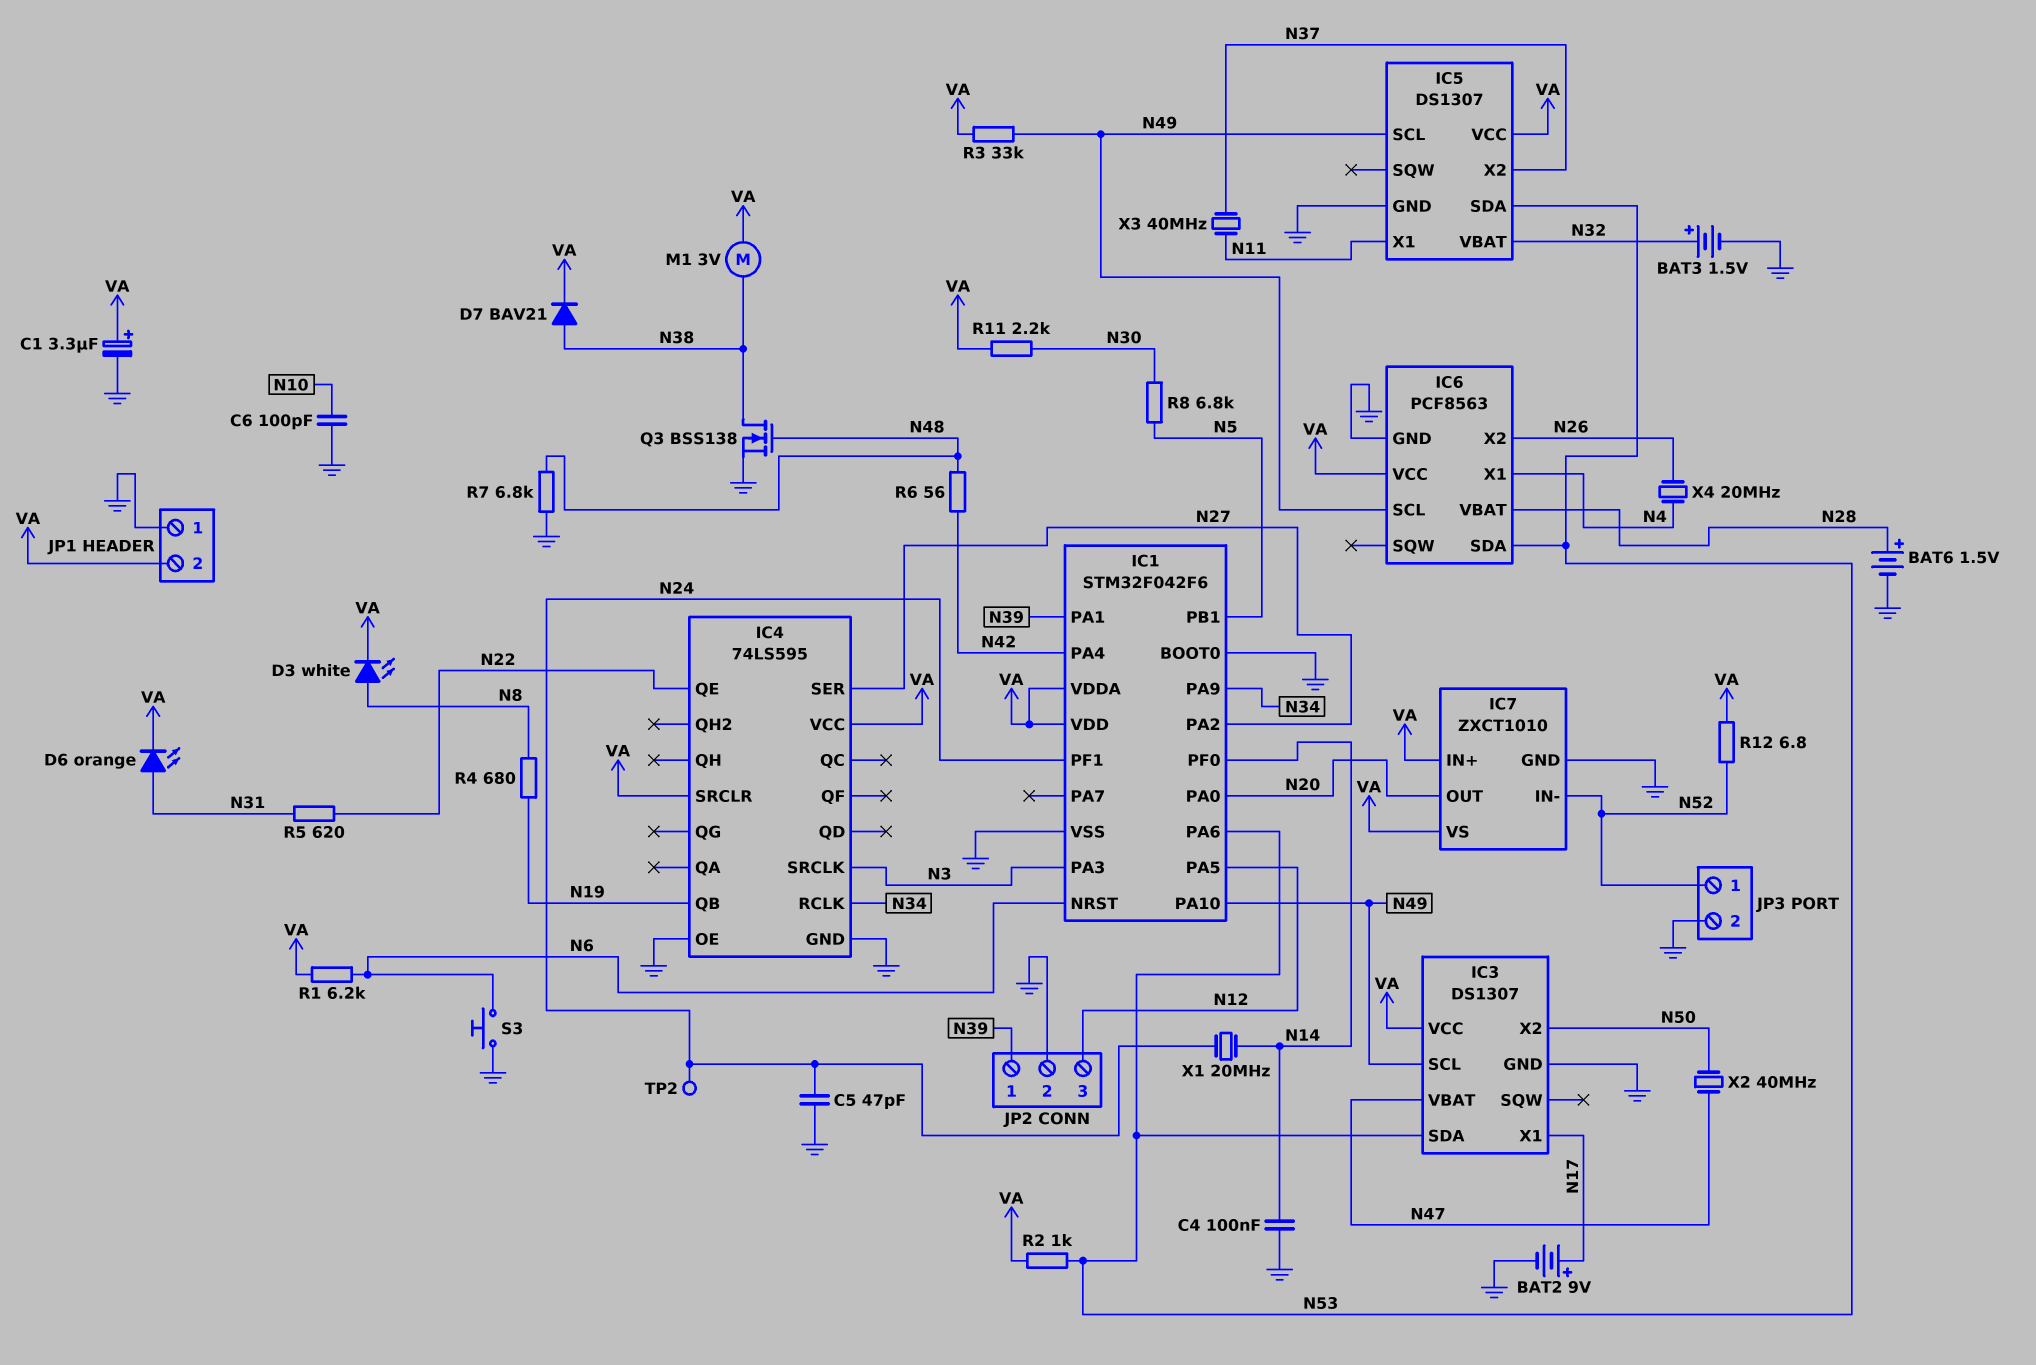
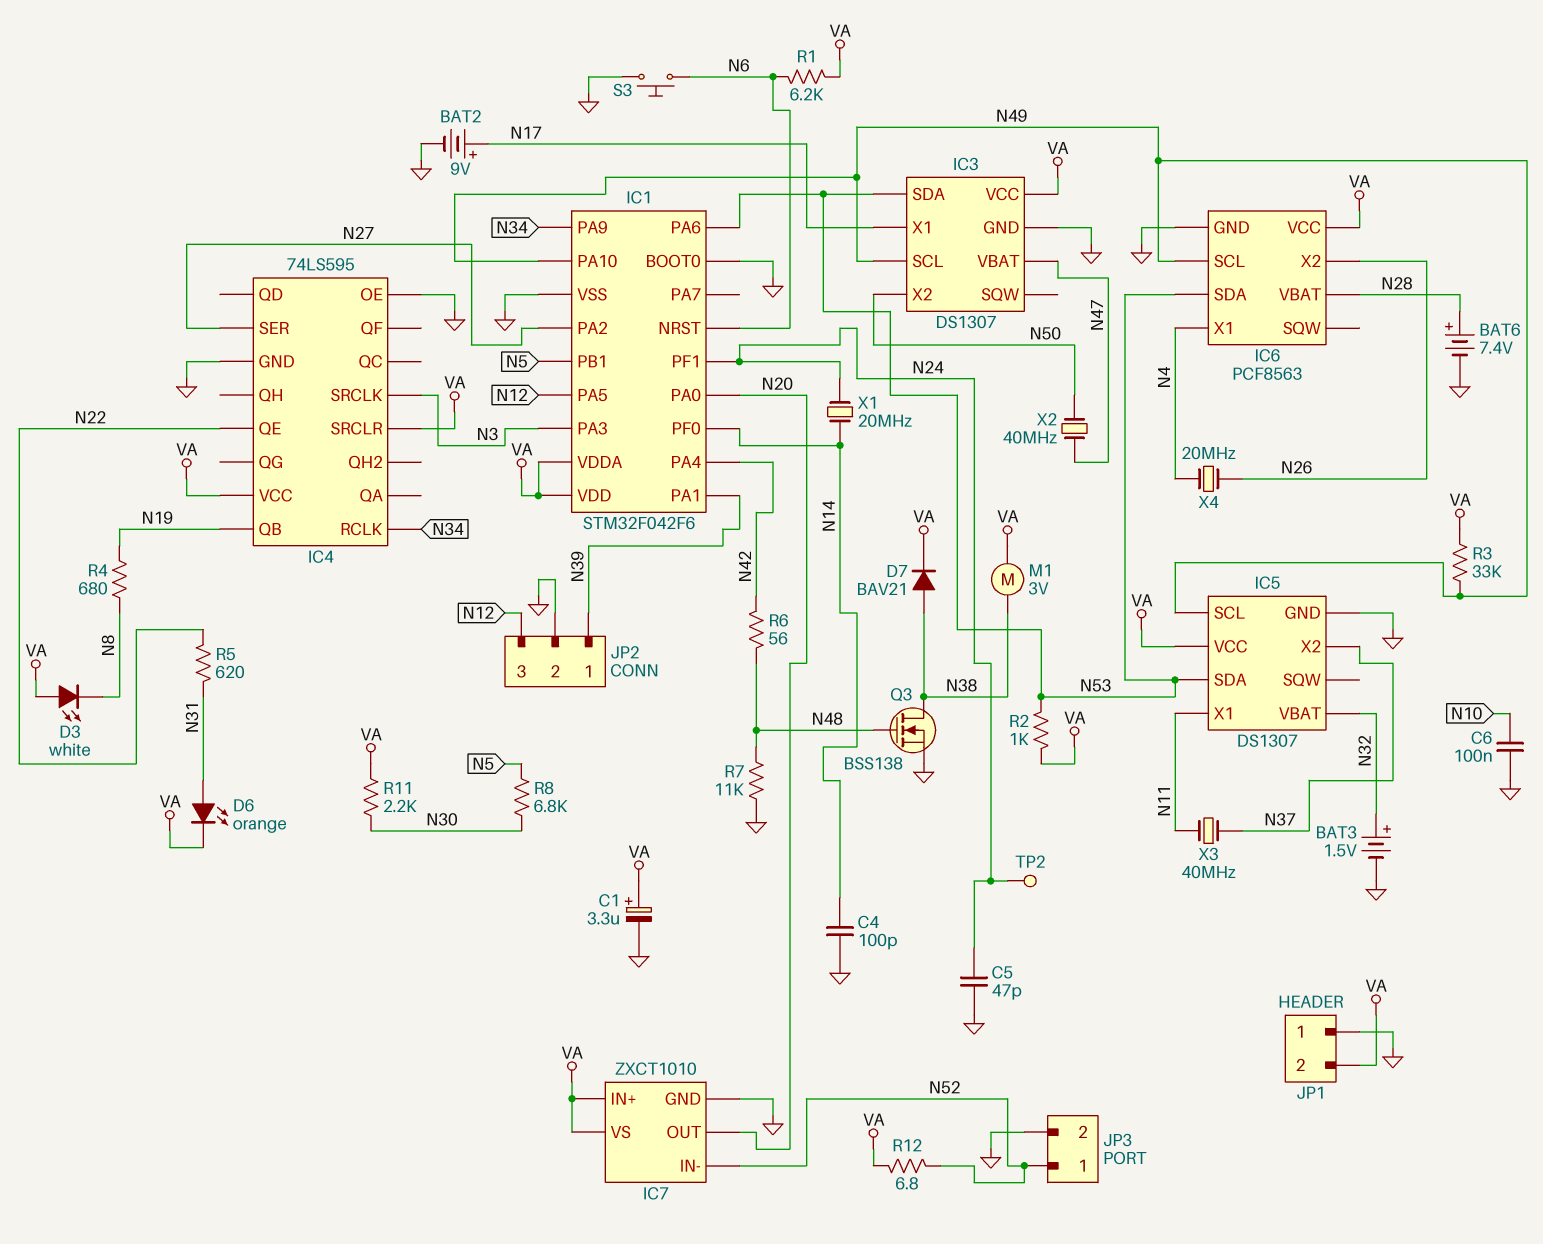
BAT6: 1.5V (plus N28, minus GND) -> 7.4V (plus N28, minus GND)
C4: 100nF (GND, N14) -> 100pF (GND, N14)
C6: 100pF (GND, N10) -> 100nF (GND, N10)
D3: LED white (A N8, K VA) -> LED white (A VA, K N8)
R7: 6.8k (GND, N48) -> 11k (GND, N48)

